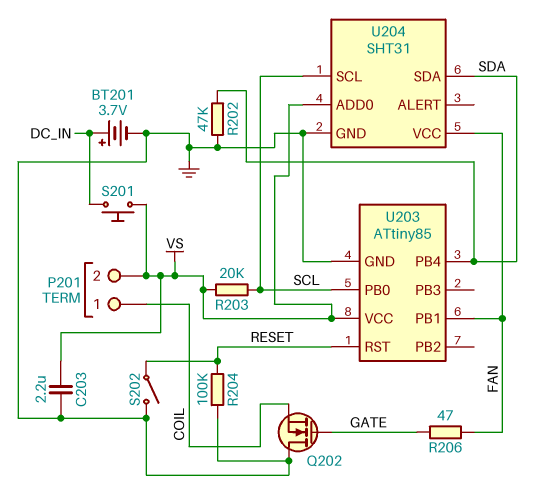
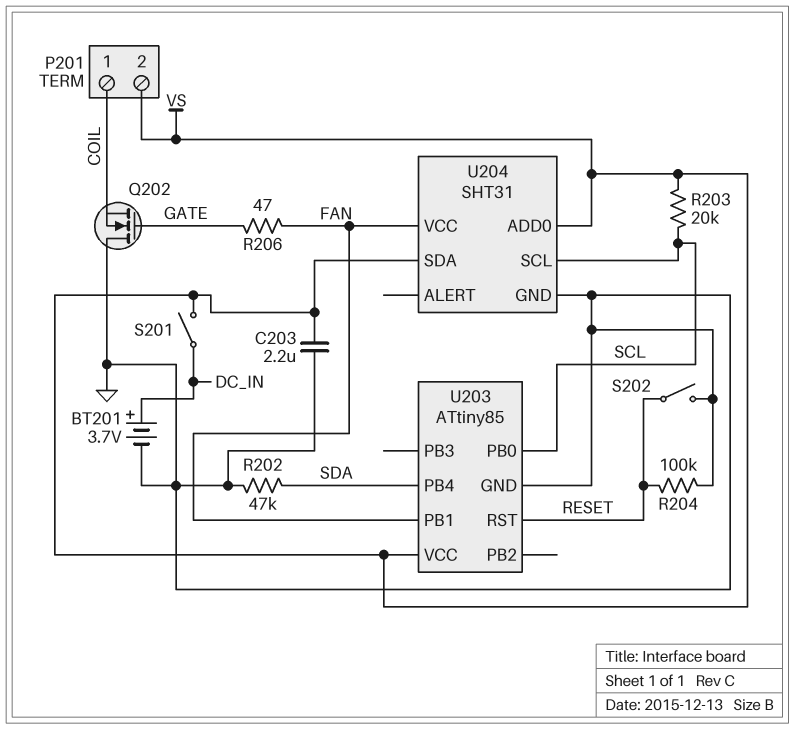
S201: button (DC_IN, VS) -> switch (DC_IN, VS)
U204 pin SDA: SDA -> VS

